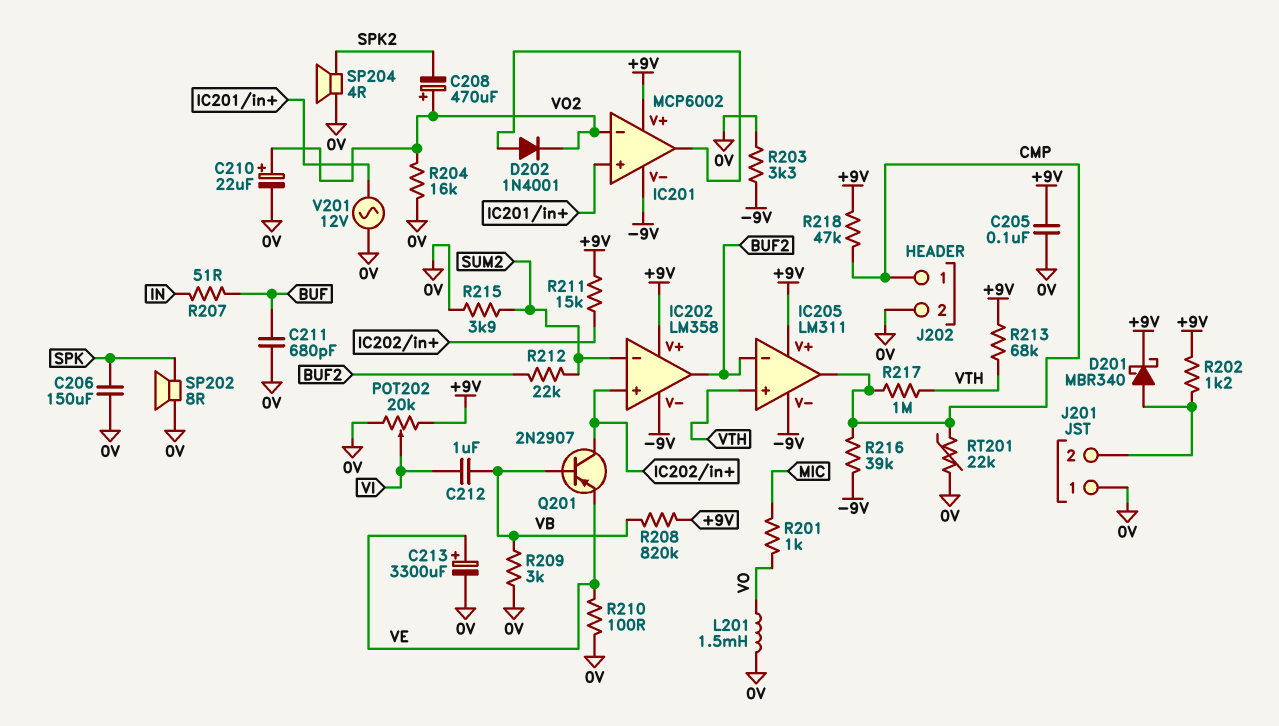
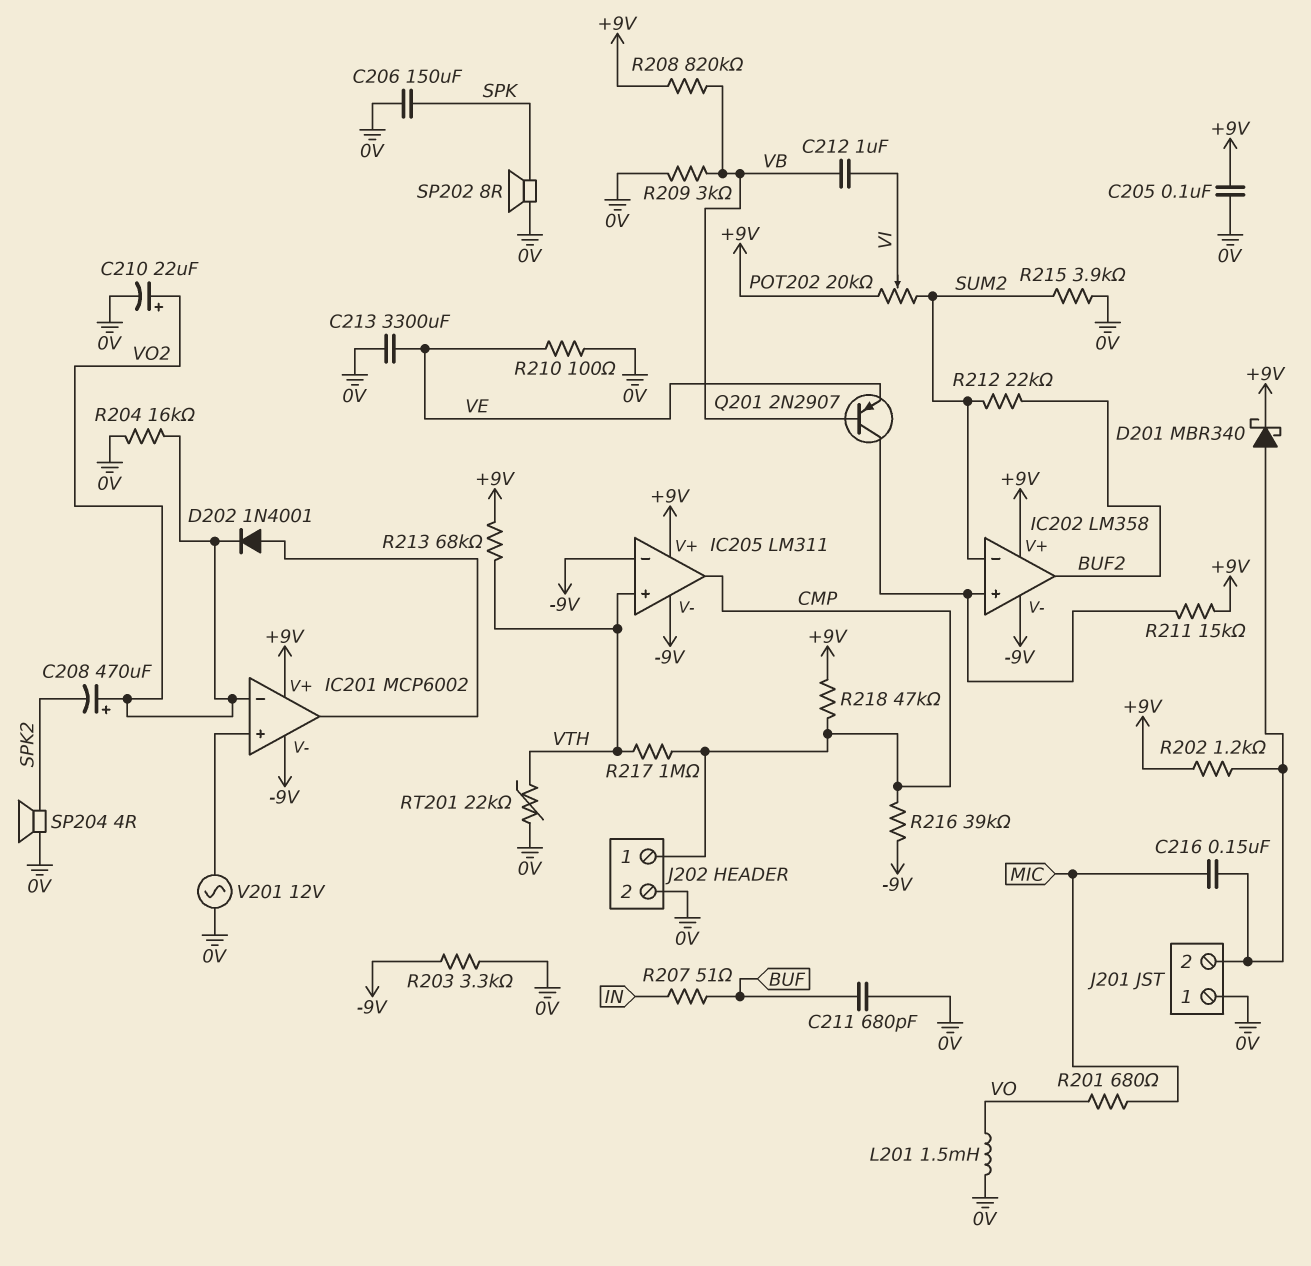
C213: 3300uF (plus VE, minus 0V) -> 3300uF (0V, VE)
C216: none -> 150nF (J201/2, MIC)
IC205 pin in-: BUF2 -> -9V
POT202: 20k (+9V, 0V, wiper VI) -> 20k (+9V, SUM2, wiper VI)
R201: 1k (MIC, VO) -> 680 (MIC, VO)
RT201: 22k (0V, CMP) -> 22k (0V, VTH)

